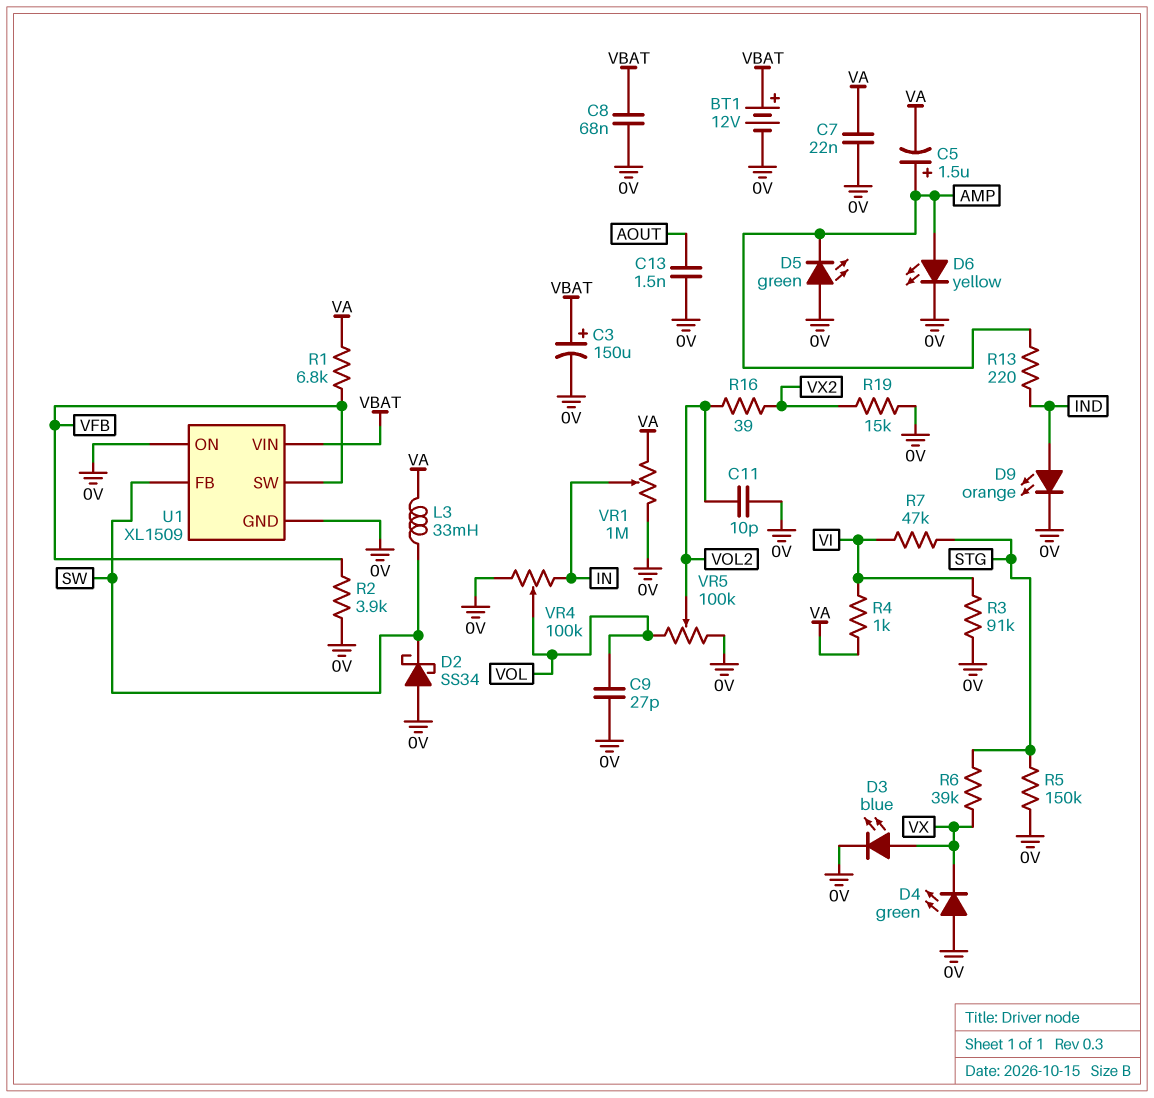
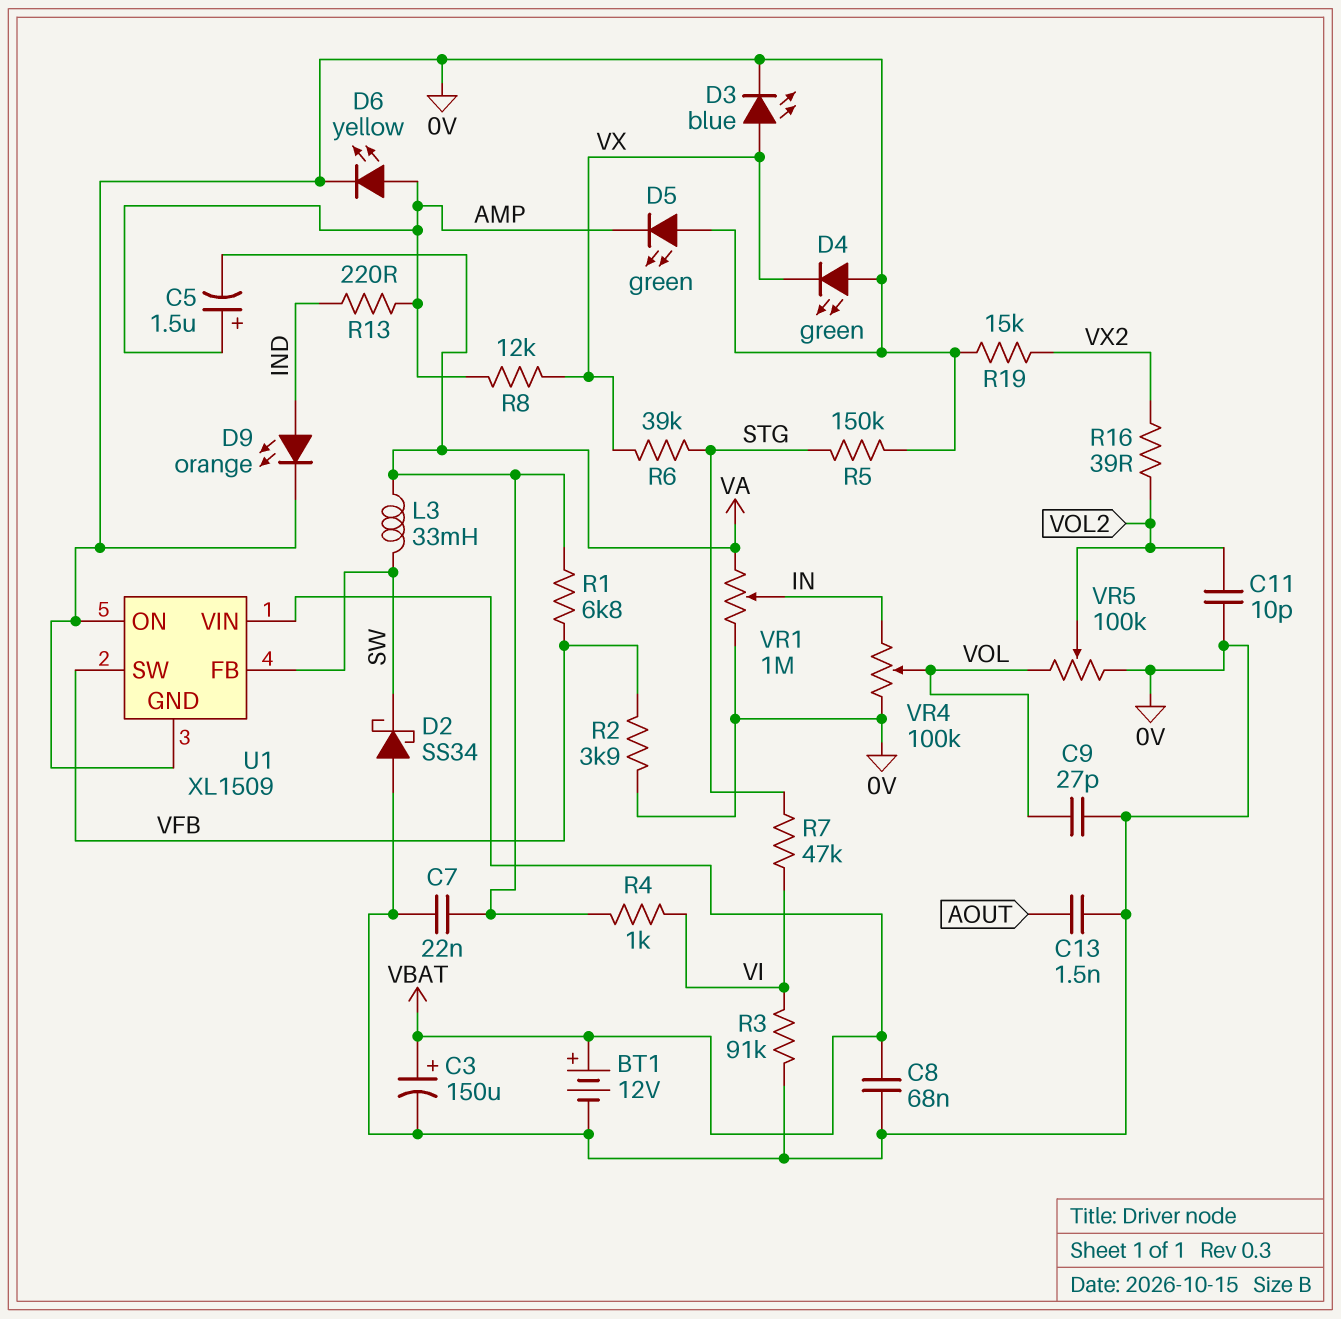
R8: none -> 12k (AMP, VX)

